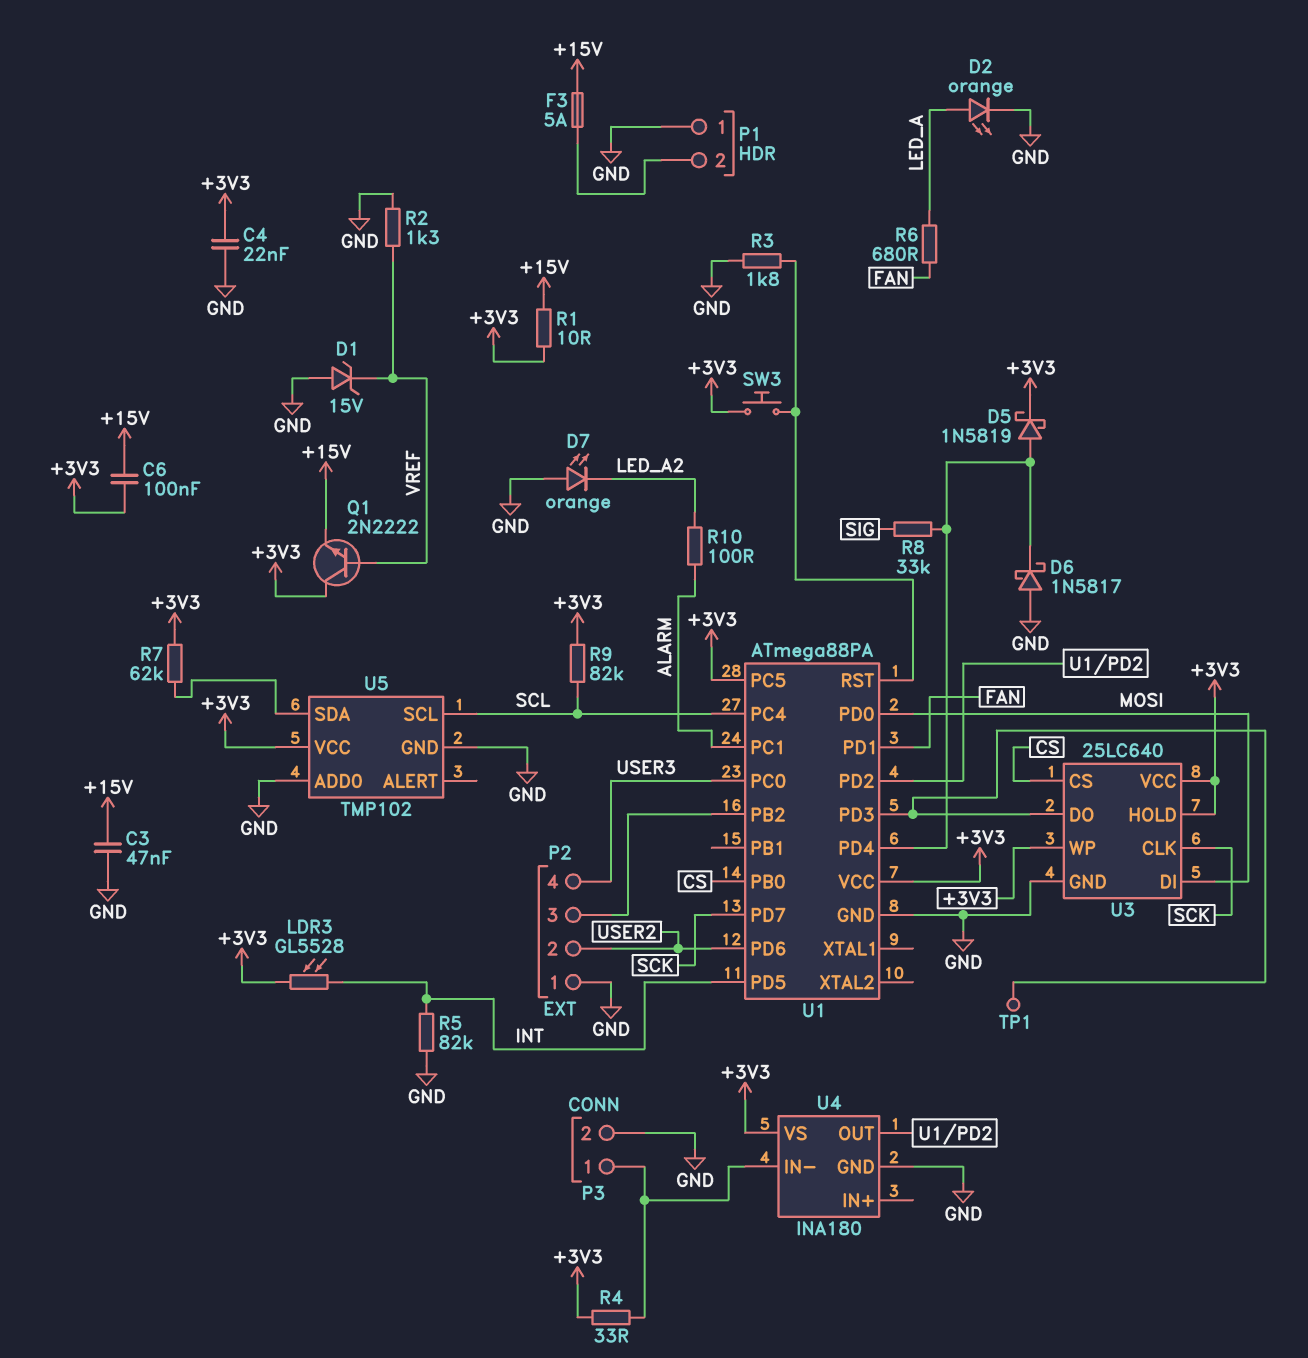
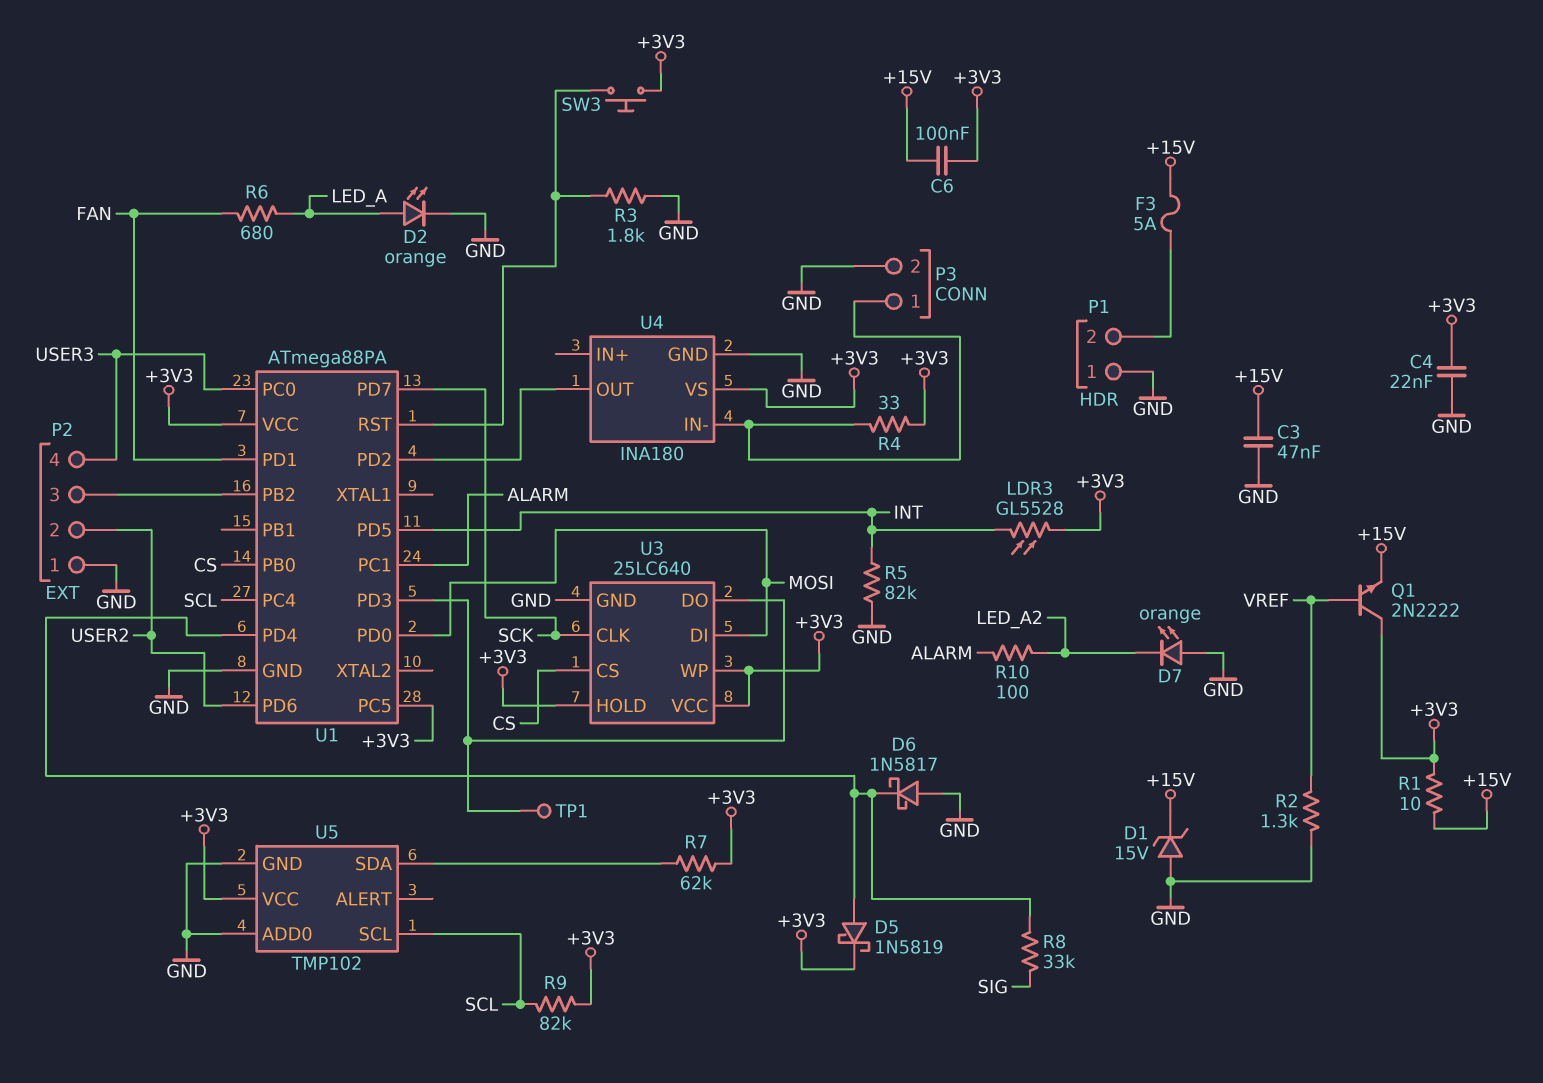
D1: zener 15V (A GND, K VREF) -> zener 15V (A GND, K +15V)

